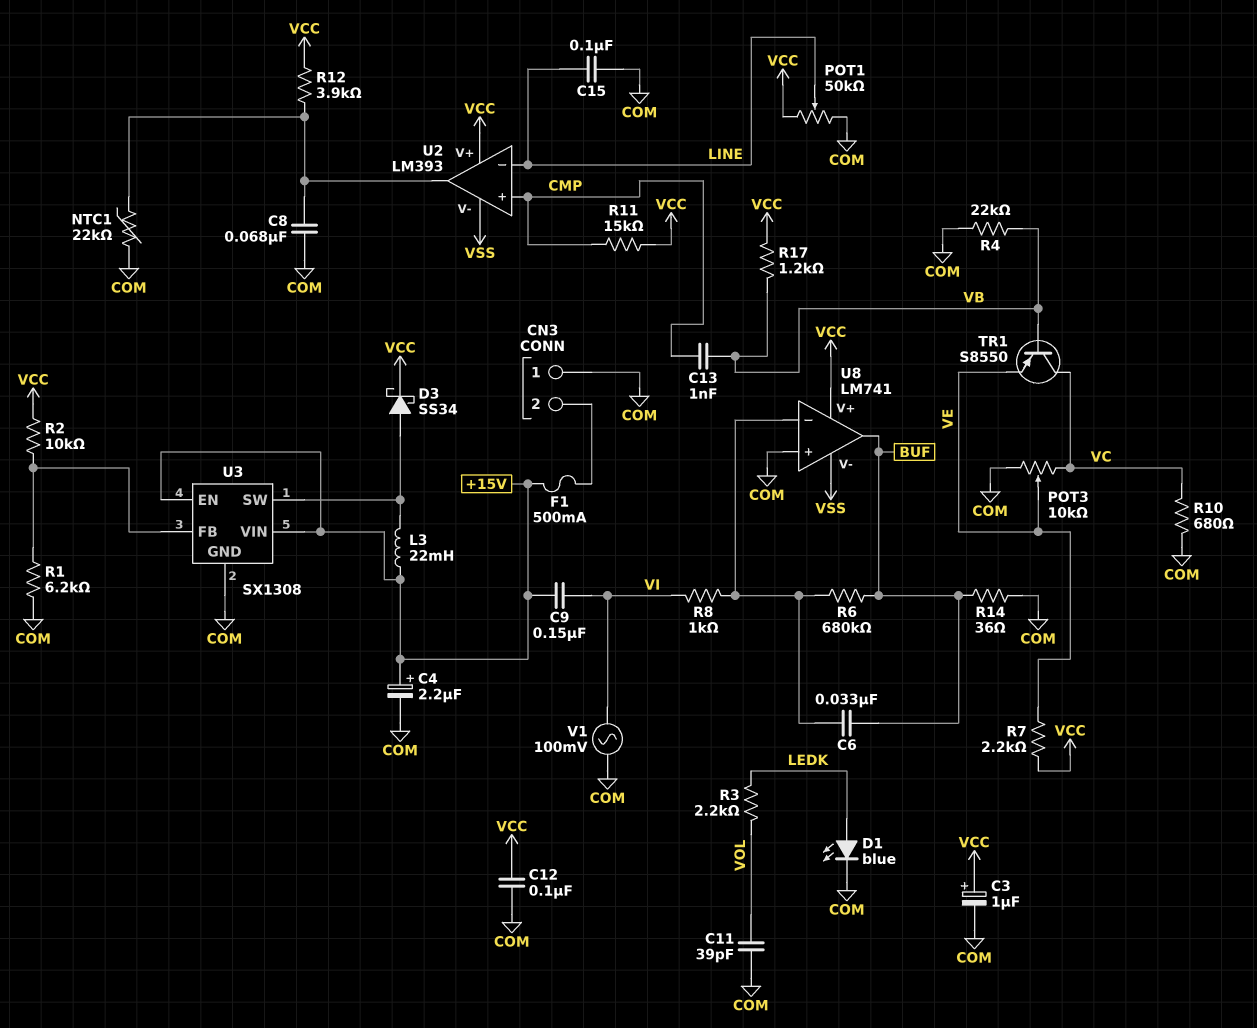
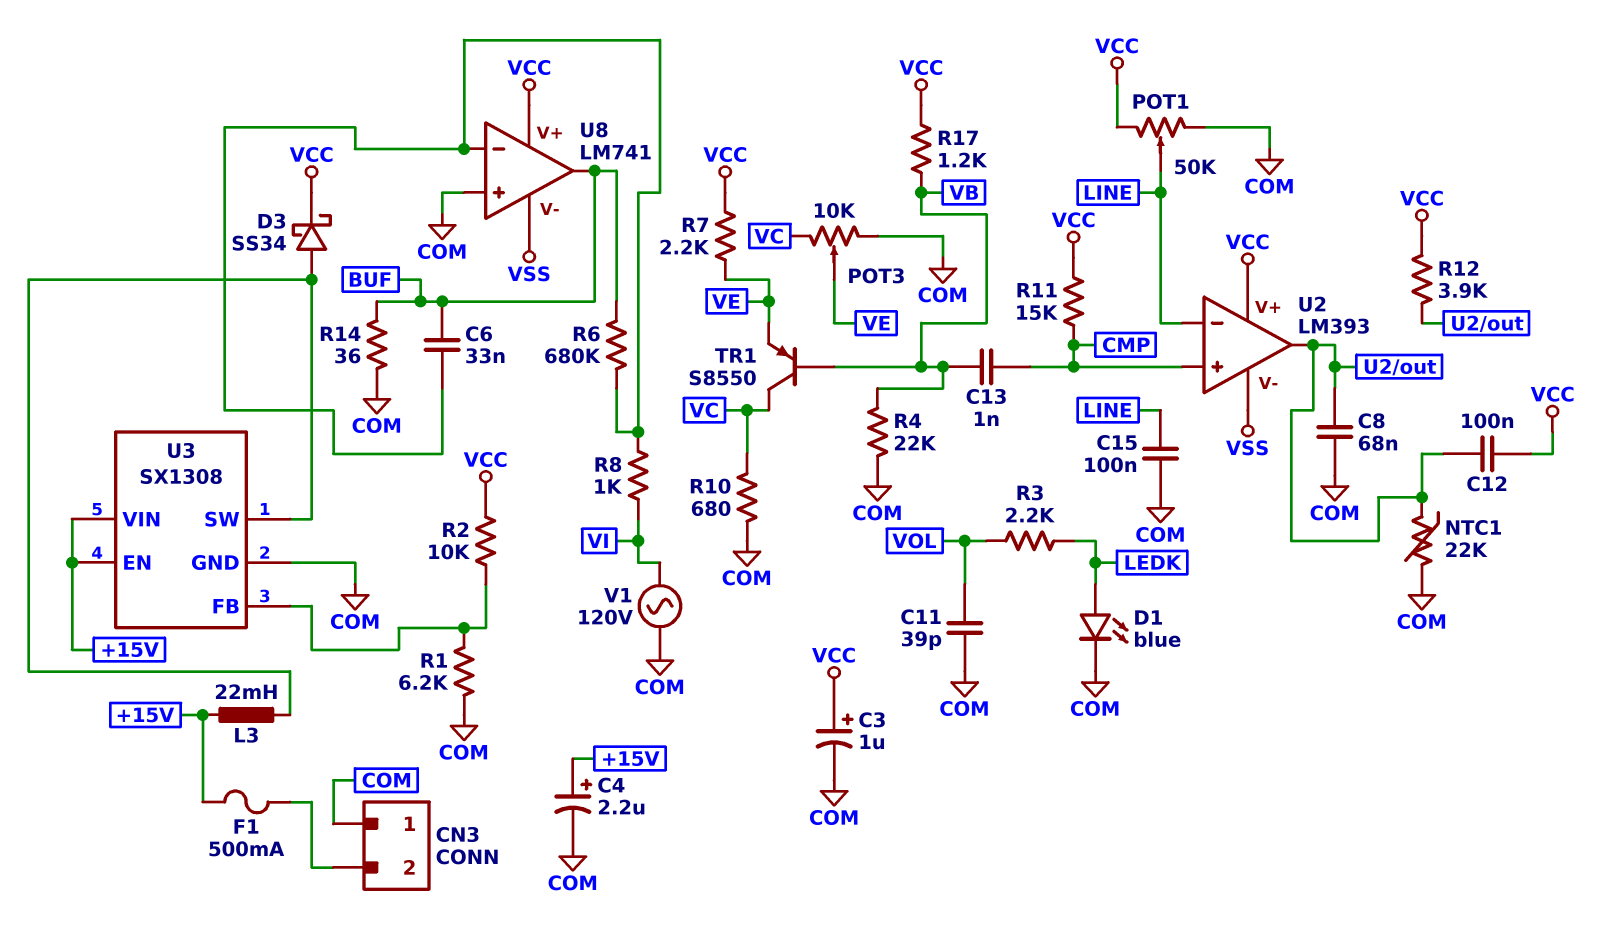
C9: 150nF (+15V, VI) -> none
C12: 100nF (COM, VCC) -> 100nF (U2/out, VCC)
V1: AC 100mV (COM, VI) -> AC 120V (COM, VI)

